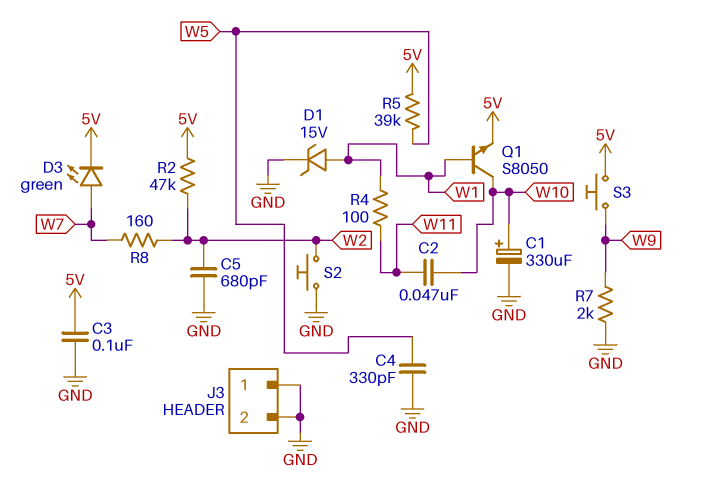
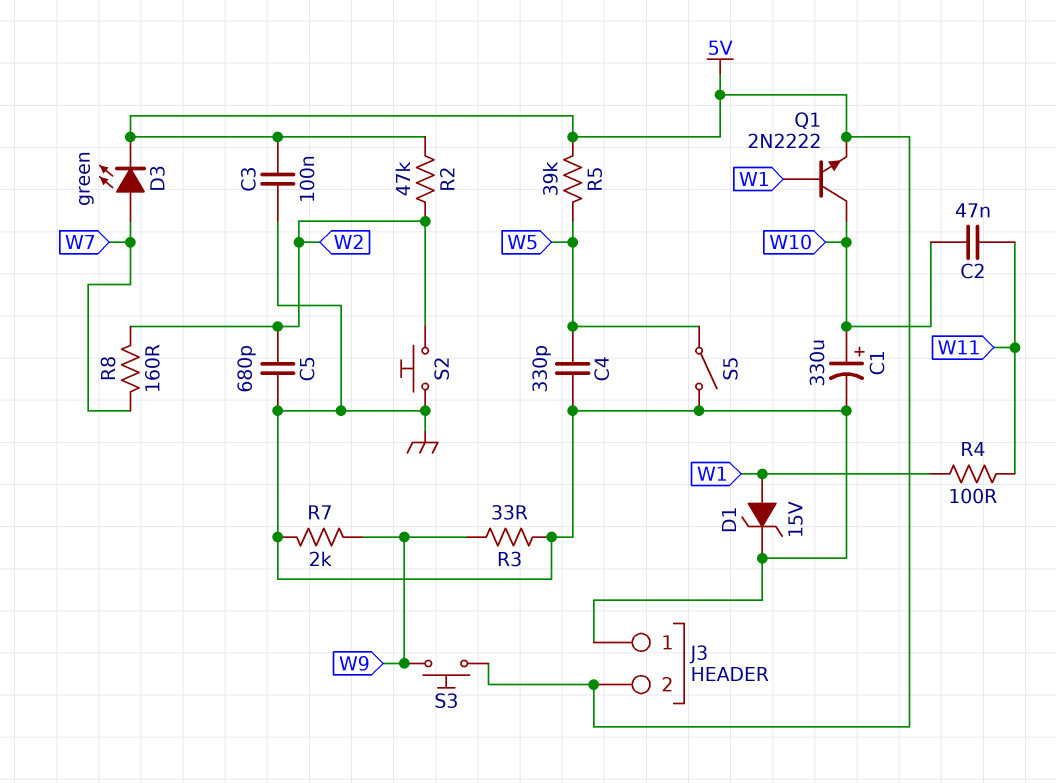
J3 pin 2: GND -> 5V
Q1: NPN S8050 (B W1, C W10, E 5V) -> NPN 2N2222 (B W1, C W10, E 5V)
R3: none -> 33 (GND, W9)
S5: none -> switch (GND, W5)

